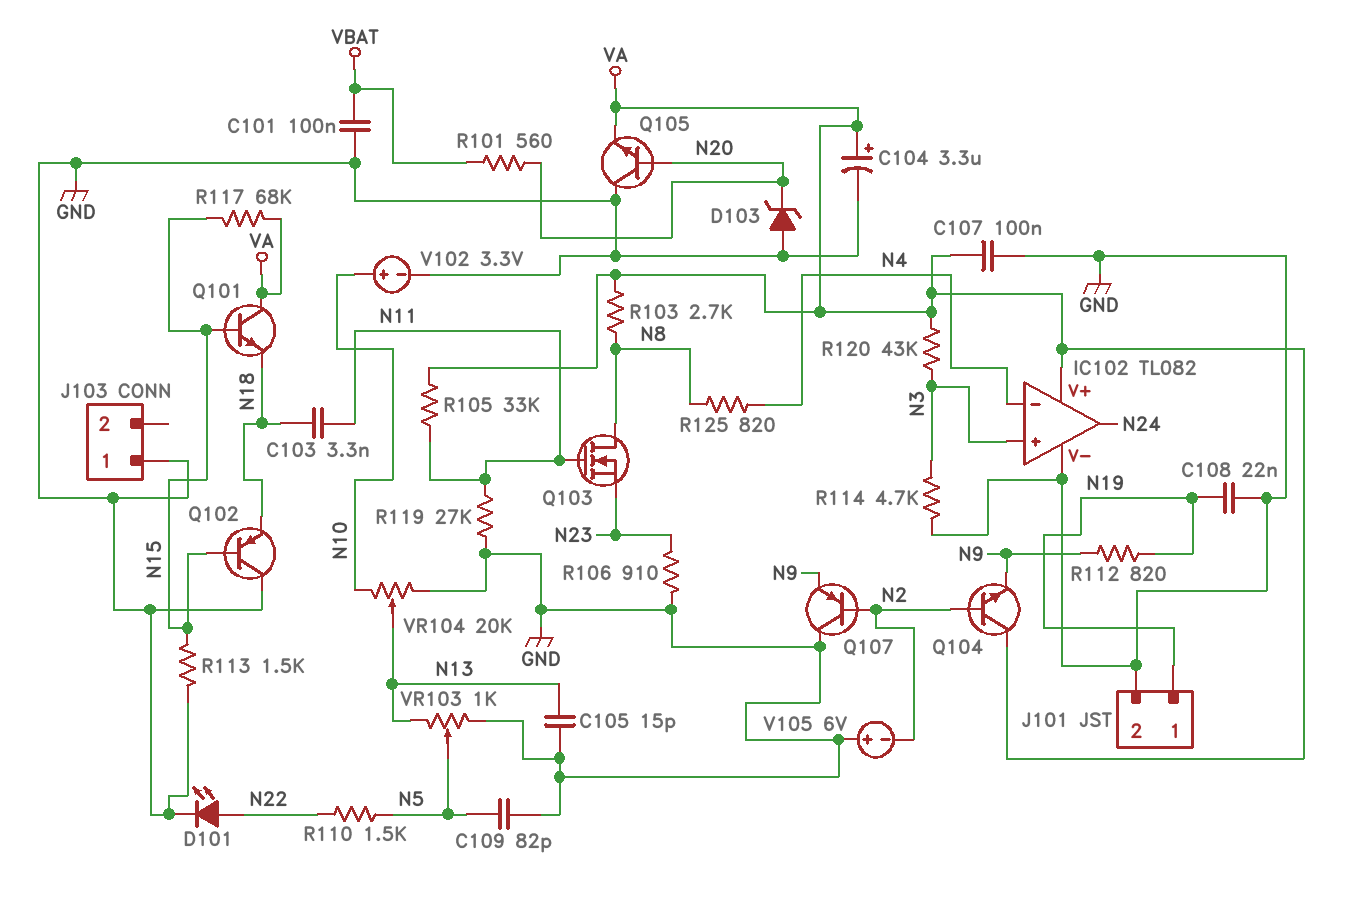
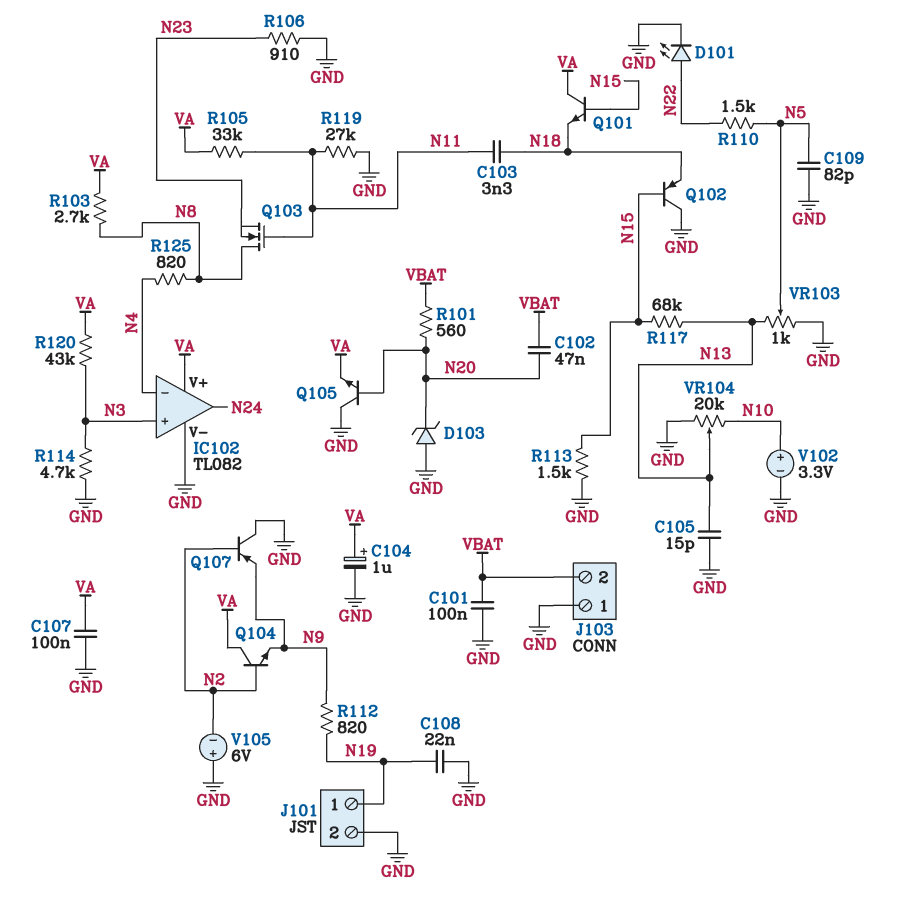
C102: none -> 47nF (N20, VBAT)
C104: 3.3uF (plus VA, minus GND) -> 1uF (plus VA, minus GND)
J103 pin 2: none -> VBAT
R117: 68k (N15, VA) -> 68k (N13, N15)

